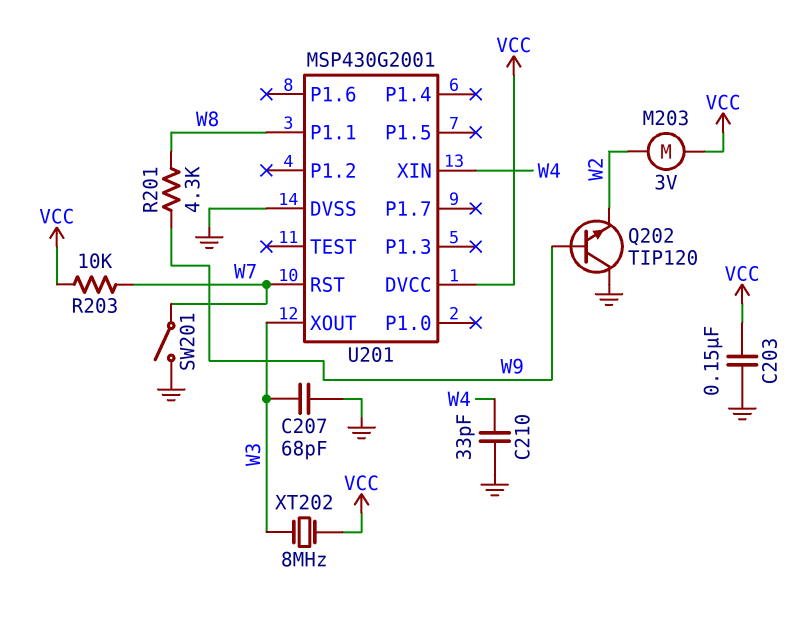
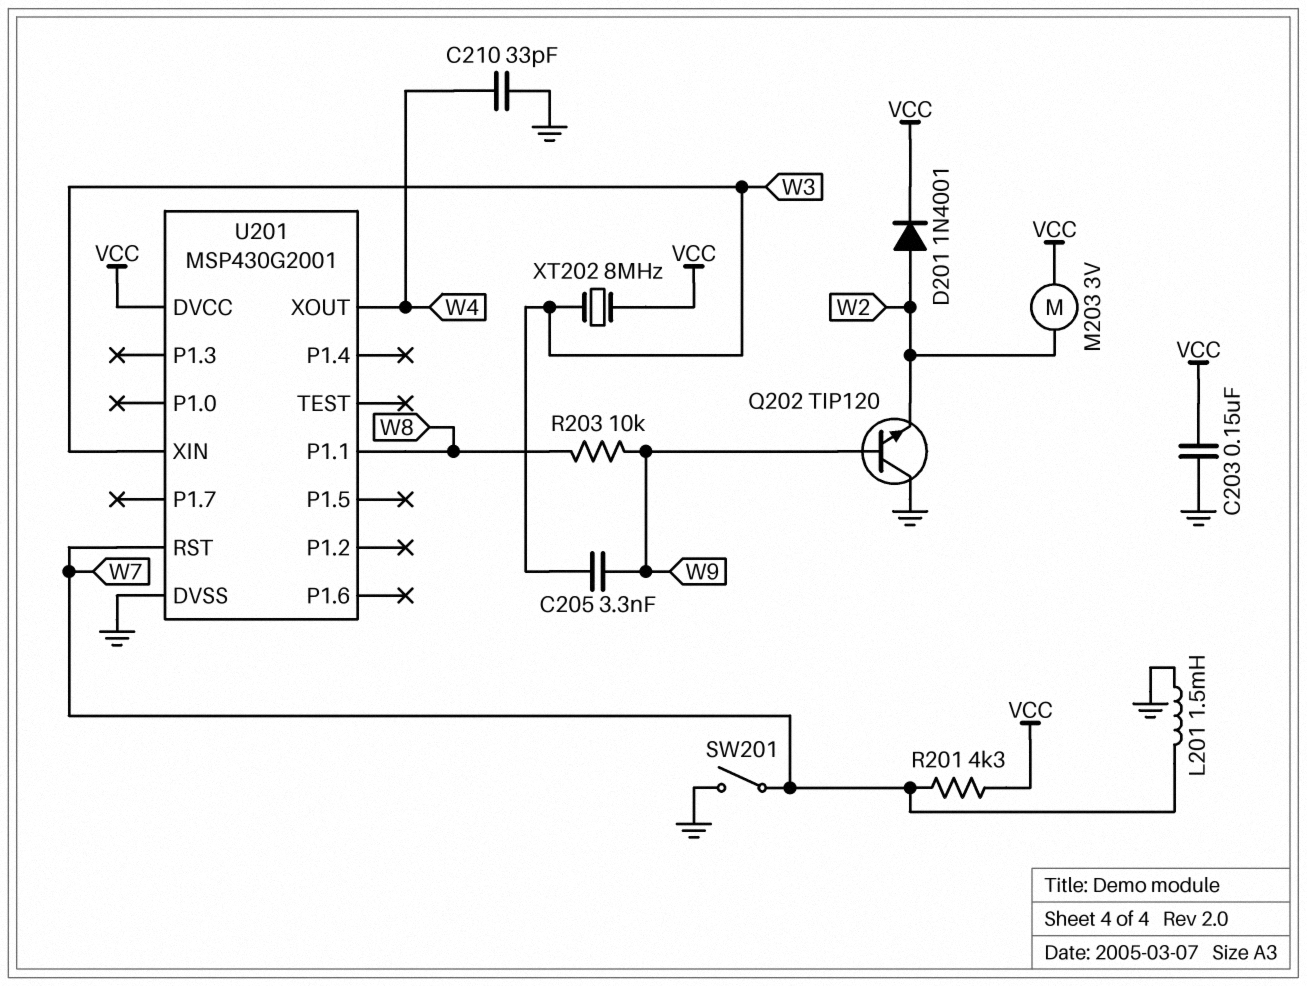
C205: none -> 3.3nF (W3, W9)
C207: 68pF (GND, W3) -> none
D201: none -> diode 1N4001 (A W2, K VCC)
L201: none -> 1.5mH (GND, W7)
R201: 4.3k (W8, W9) -> 4.3k (VCC, W7)
R203: 10k (VCC, W7) -> 10k (W8, W9)
U201 pin XIN: W4 -> W3
U201 pin XOUT: W3 -> W4

